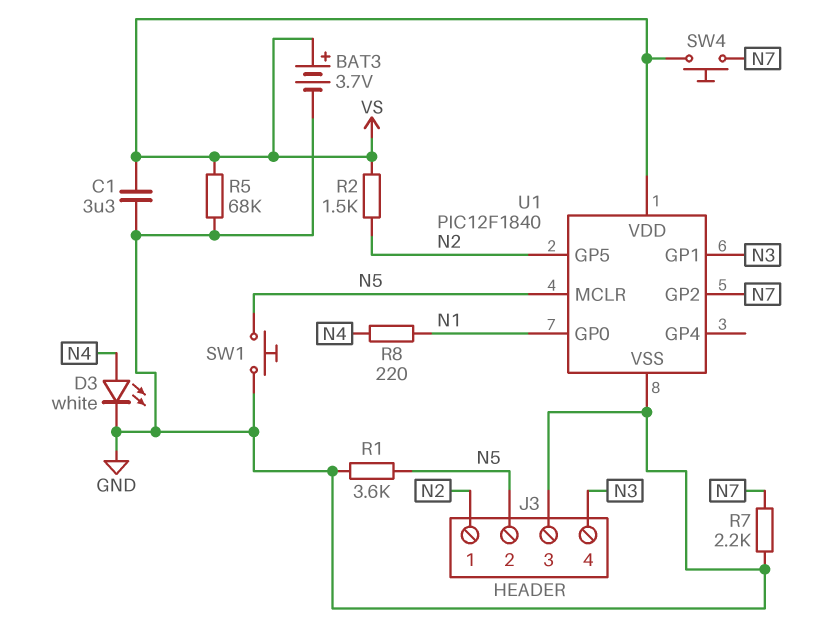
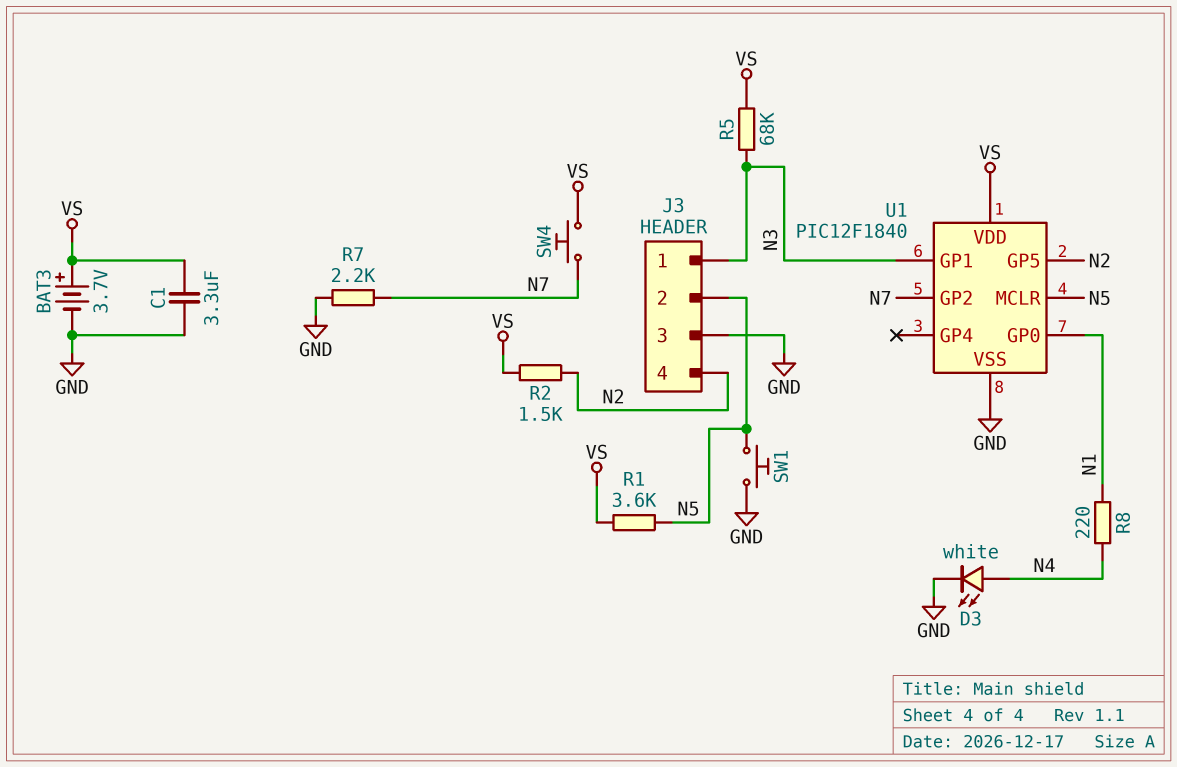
J3 pin 1: N2 -> N3
J3 pin 4: N3 -> N2
R1: 3.6k (GND, N5) -> 3.6k (N5, VS)
R5: 68k (GND, VS) -> 68k (N3, VS)

